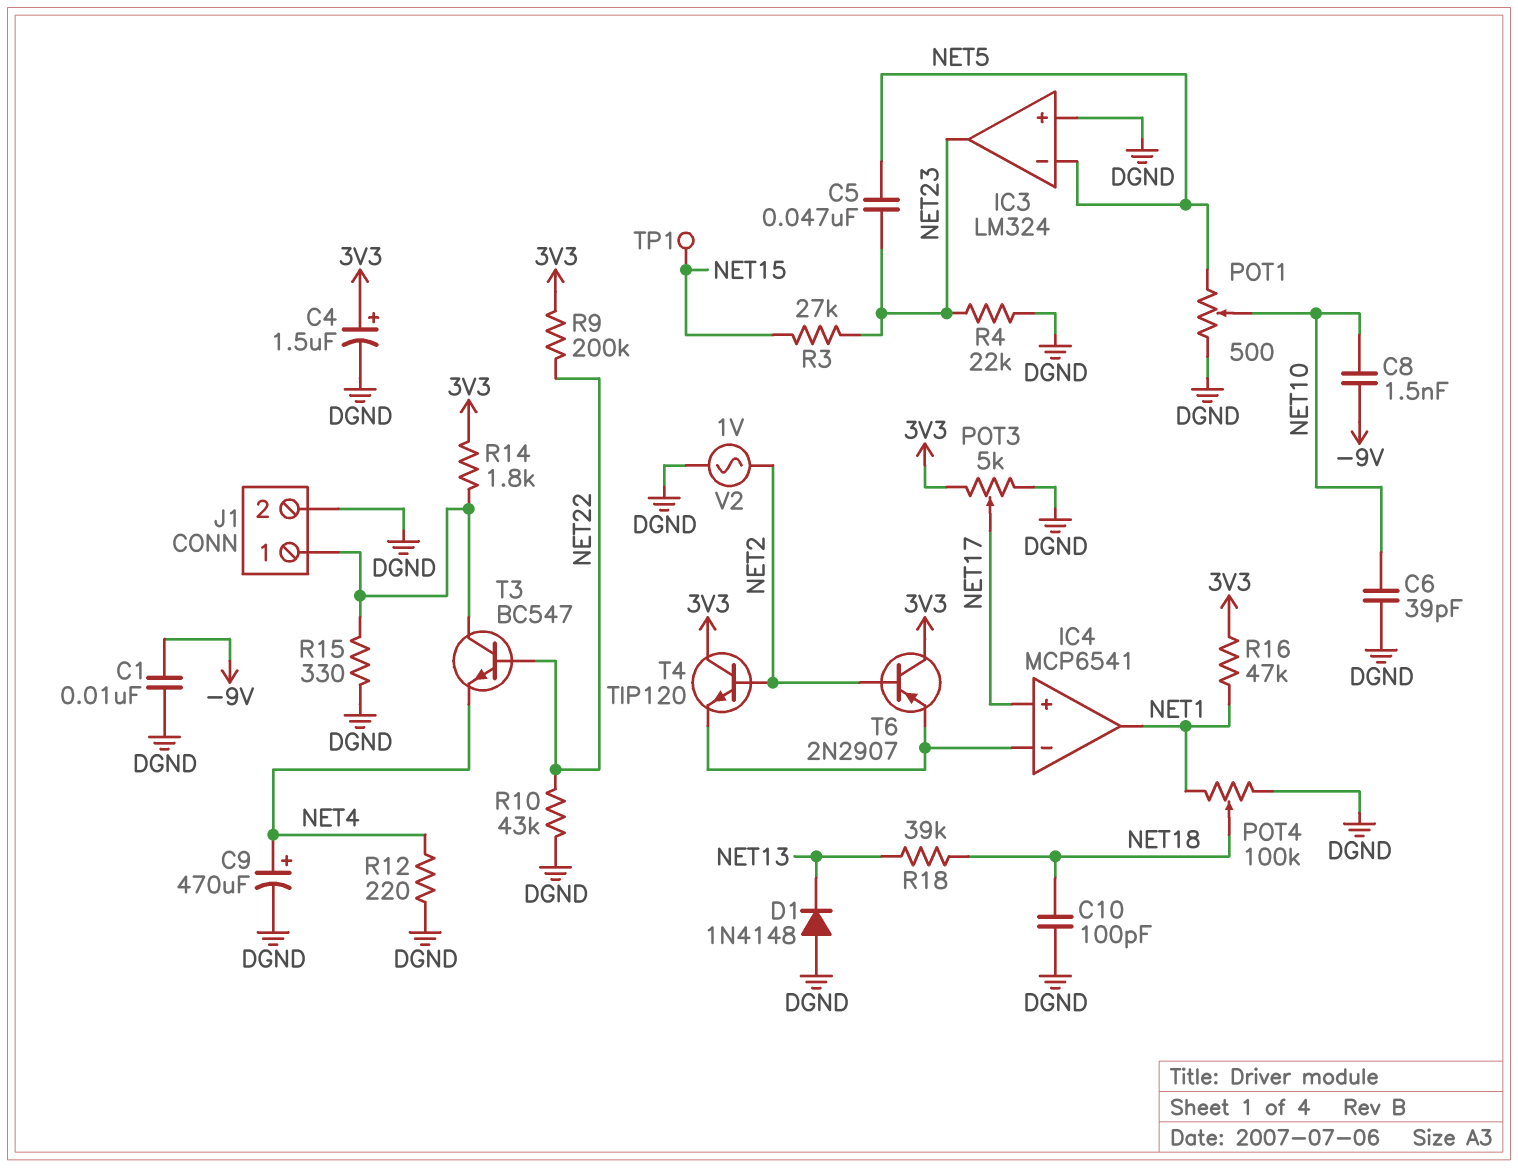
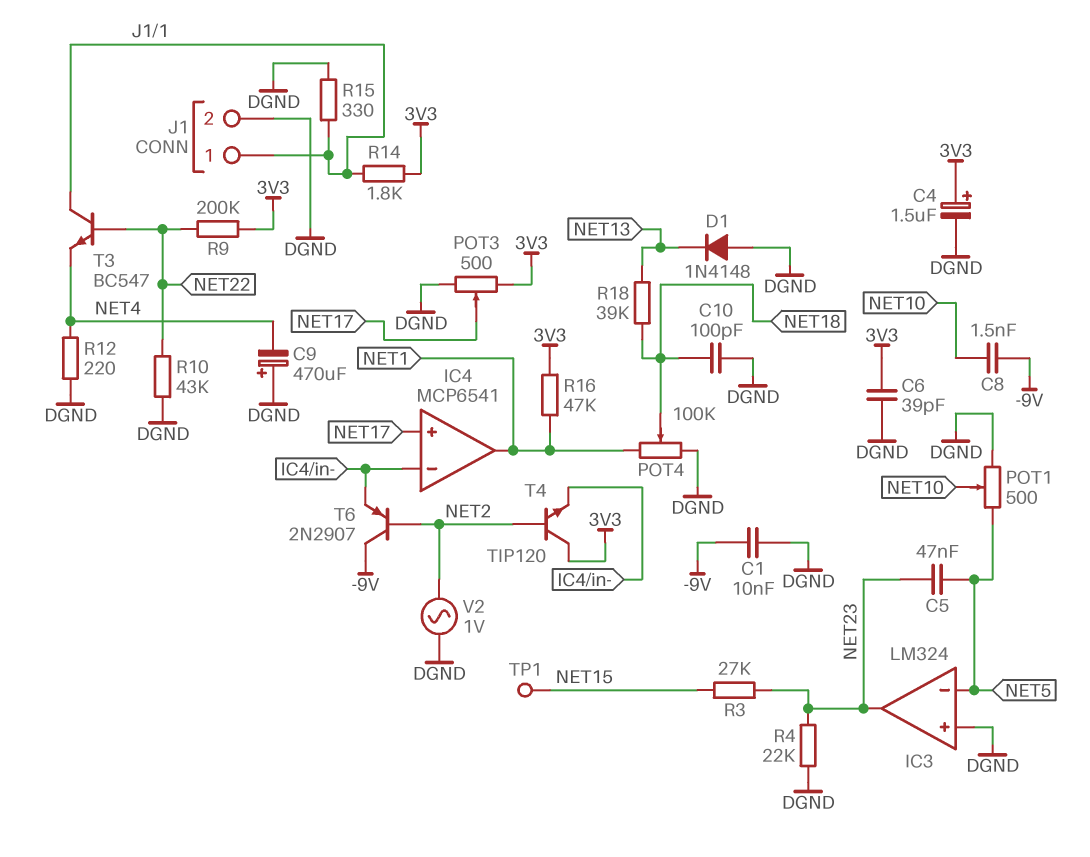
C6: 39pF (DGND, NET10) -> 39pF (3V3, DGND)
C9: 470uF (plus NET4, minus DGND) -> 470uF (plus DGND, minus NET4)
POT3: 5k (3V3, DGND, wiper NET17) -> 500 (3V3, DGND, wiper NET17)
T6: PNP 2N2907 (B NET2, C 3V3, E IC4/in-) -> PNP 2N2907 (B NET2, C -9V, E IC4/in-)

